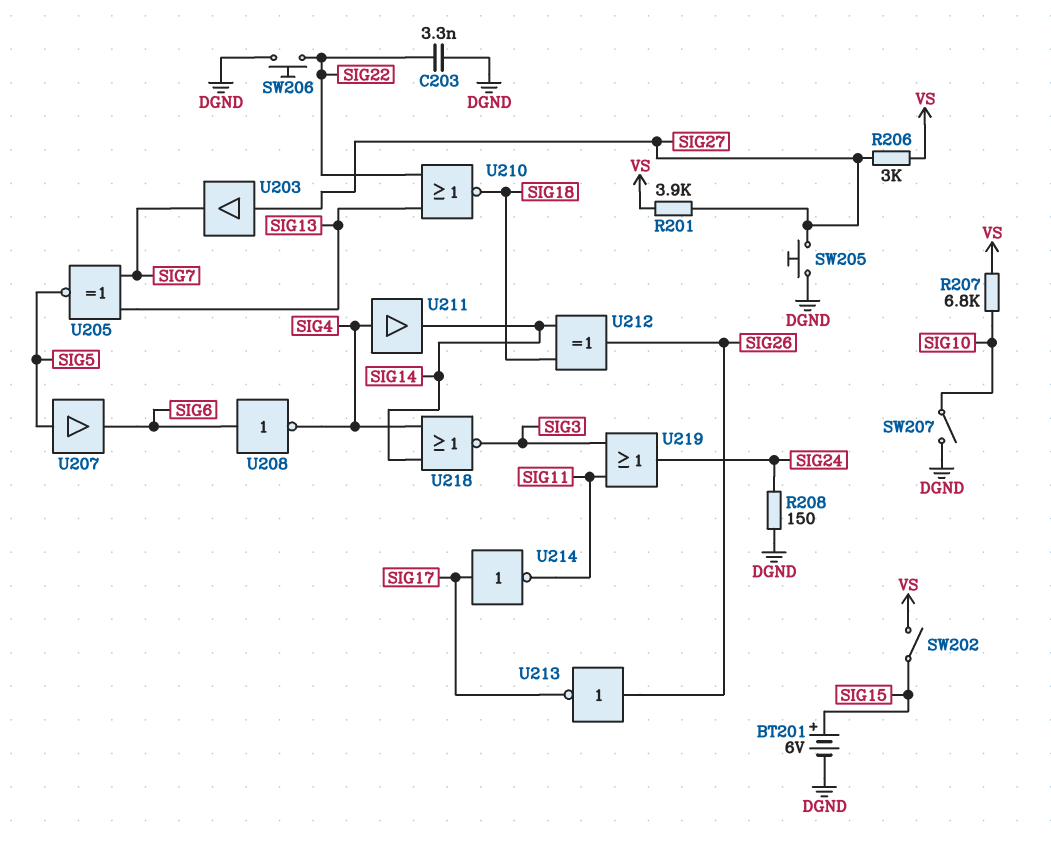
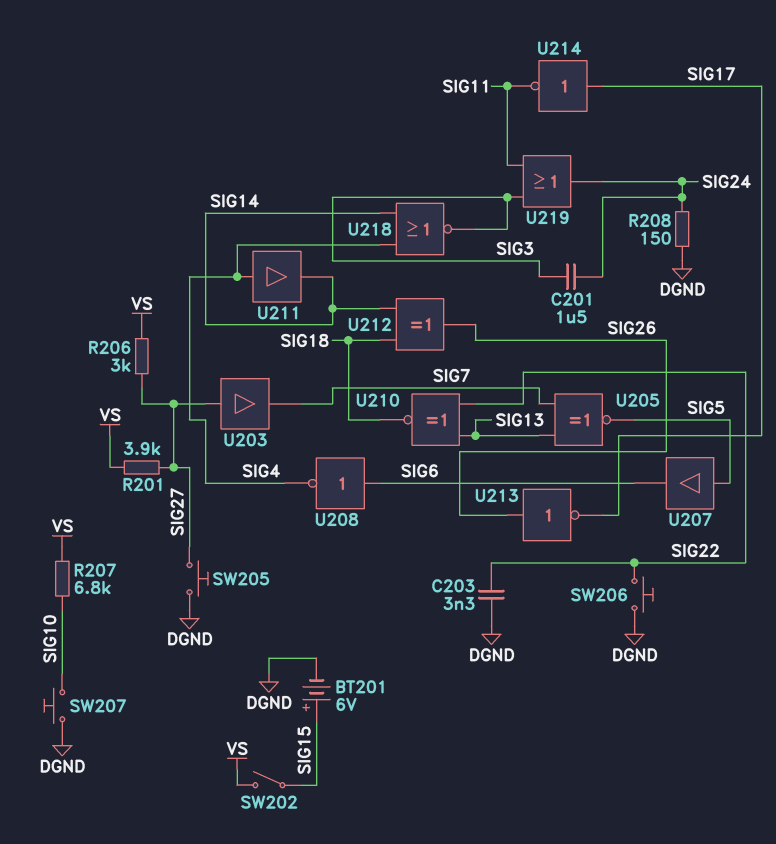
C201: none -> 1.5uF (SIG3, SIG24)
SW207: switch (DGND, SIG10) -> button (DGND, SIG10)
U210: NOR (in SIG13, in SIG22, out SIG18) -> XNOR (in SIG13, in SIG22, out SIG18)

